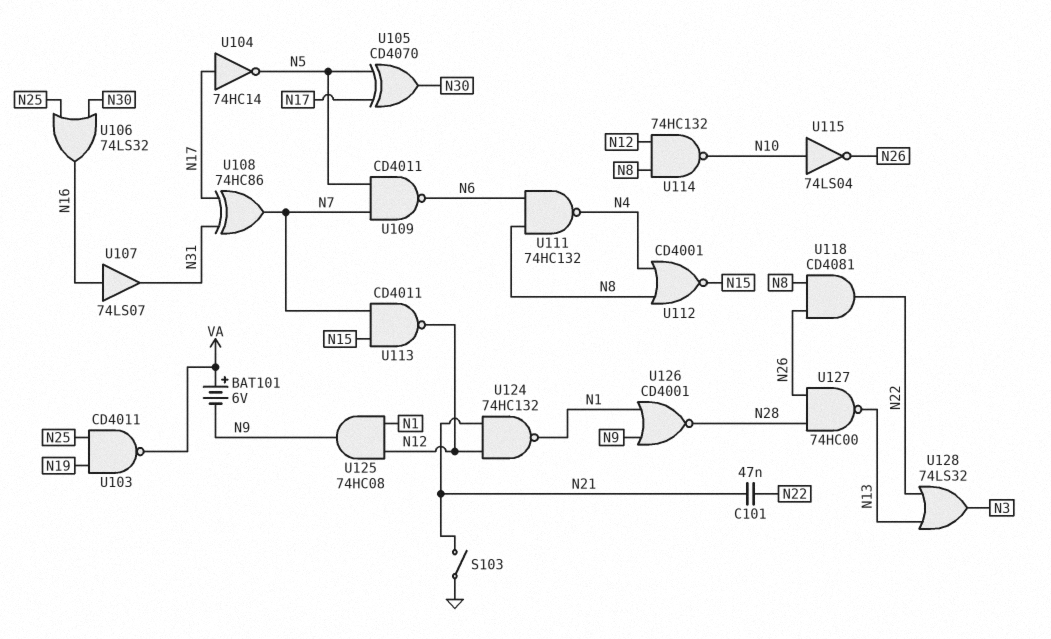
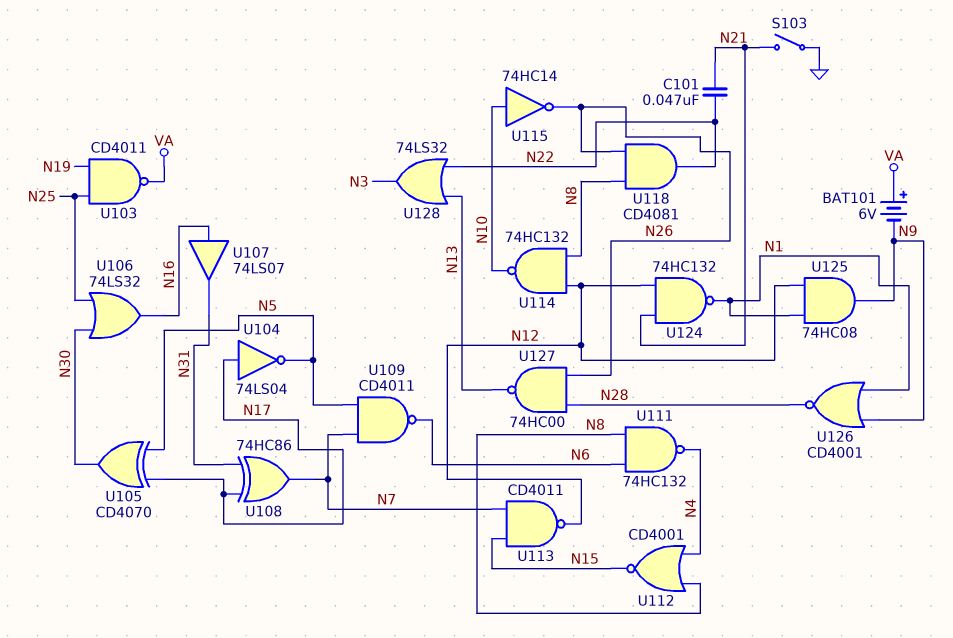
U104: NOT 74HC14 (in N17, out N5) -> NOT 74LS04 (in N17, out N5)
U115: NOT 74LS04 (in N10, out N26) -> NOT 74HC14 (in N10, out N26)

